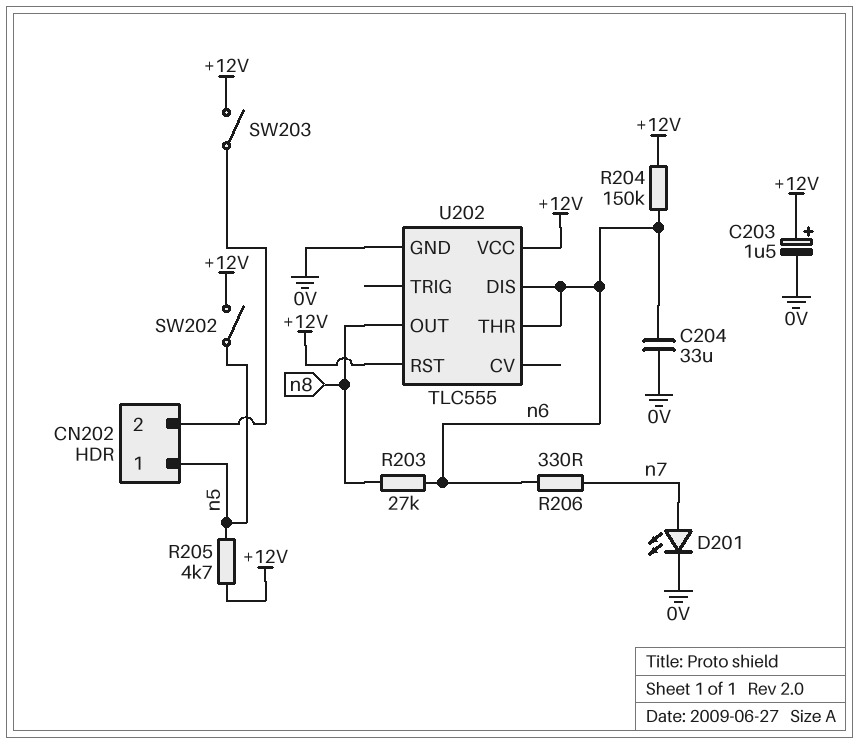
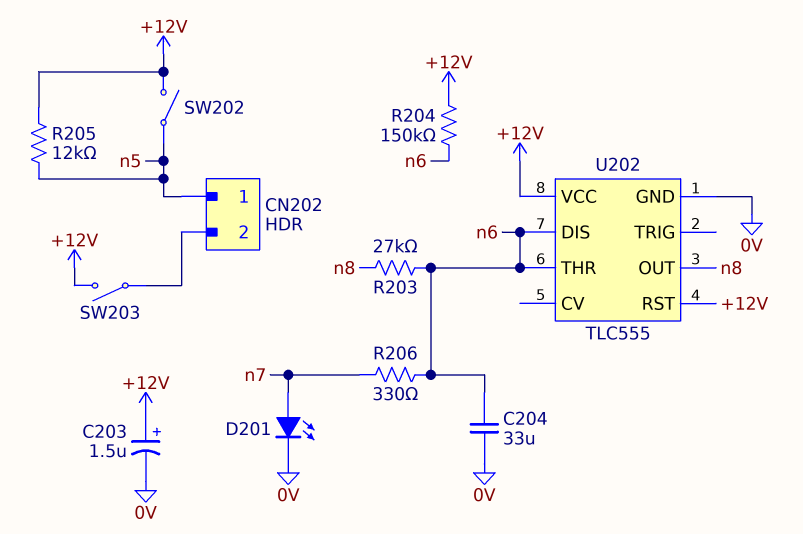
R205: 4.7k (+12V, n5) -> 12k (+12V, n5)

